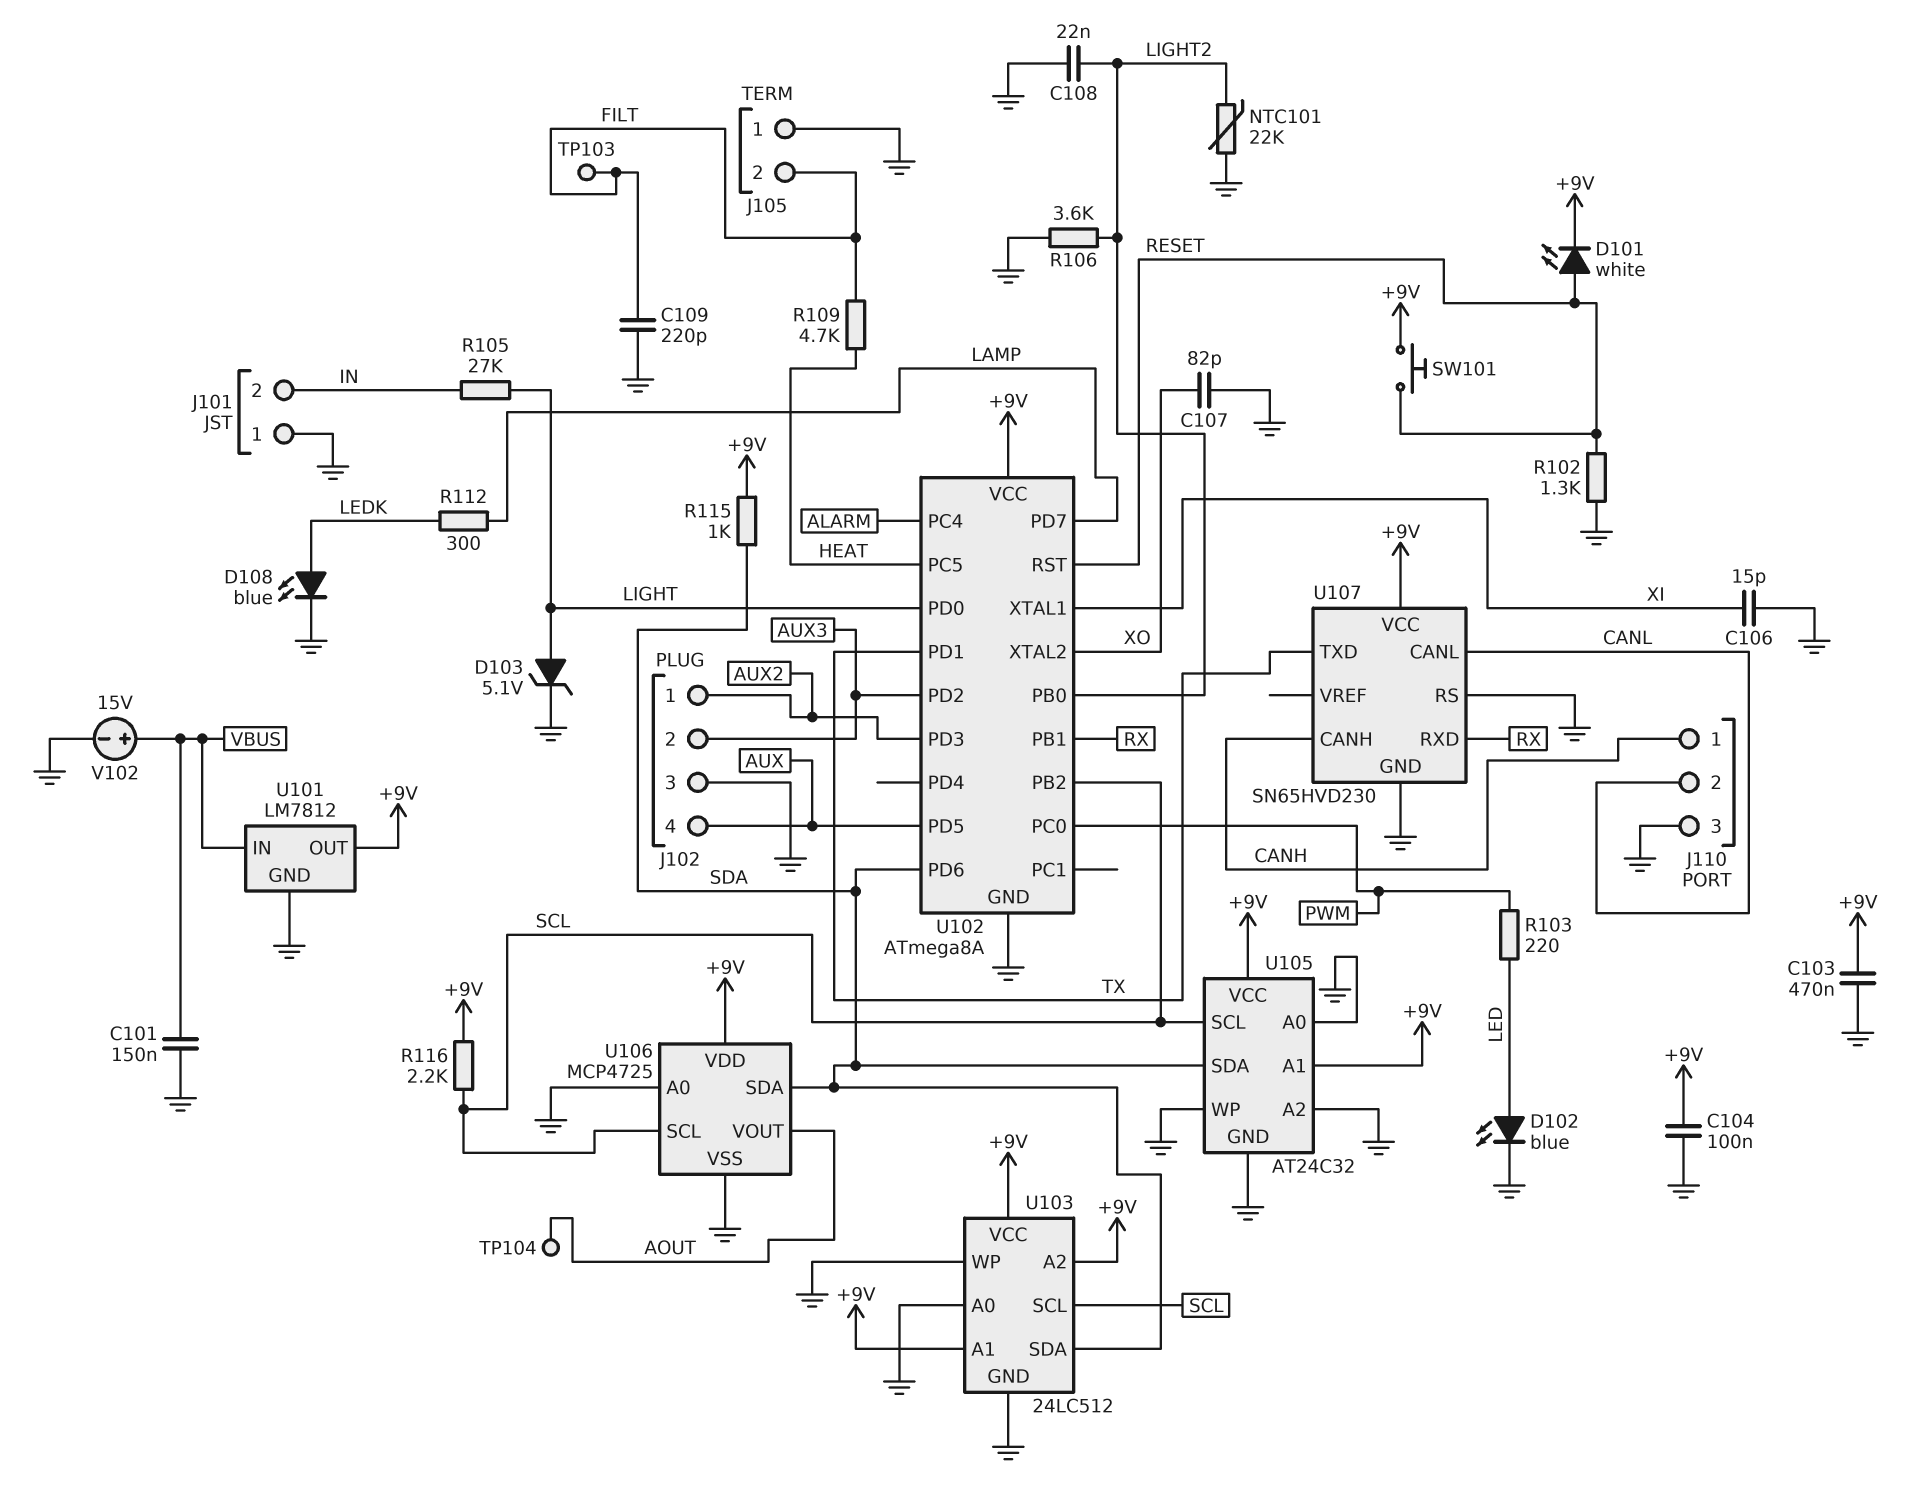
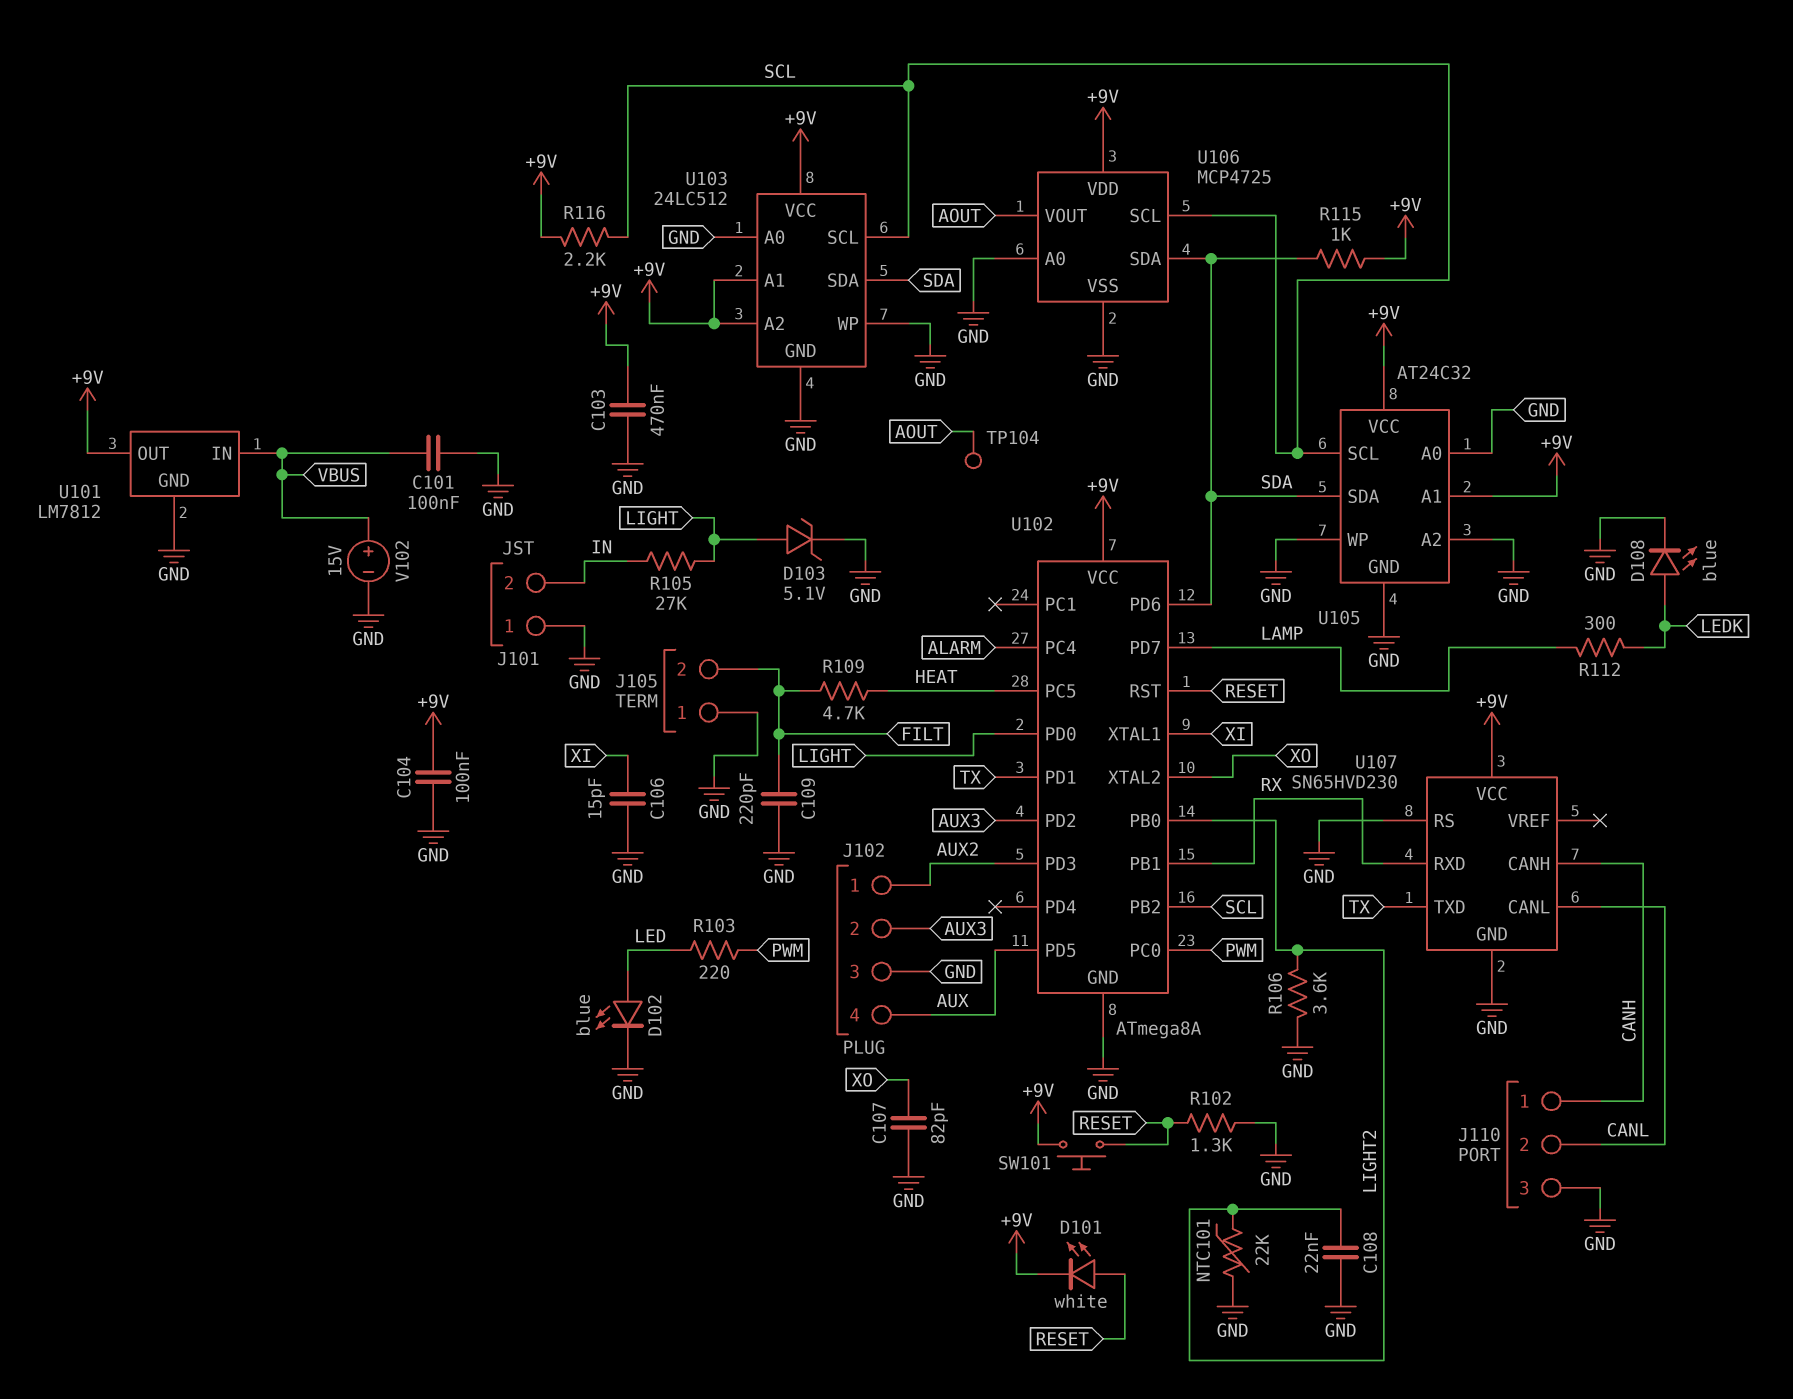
C101: 150nF (GND, VBUS) -> 100nF (GND, VBUS)
TP103: test point (FILT) -> none

